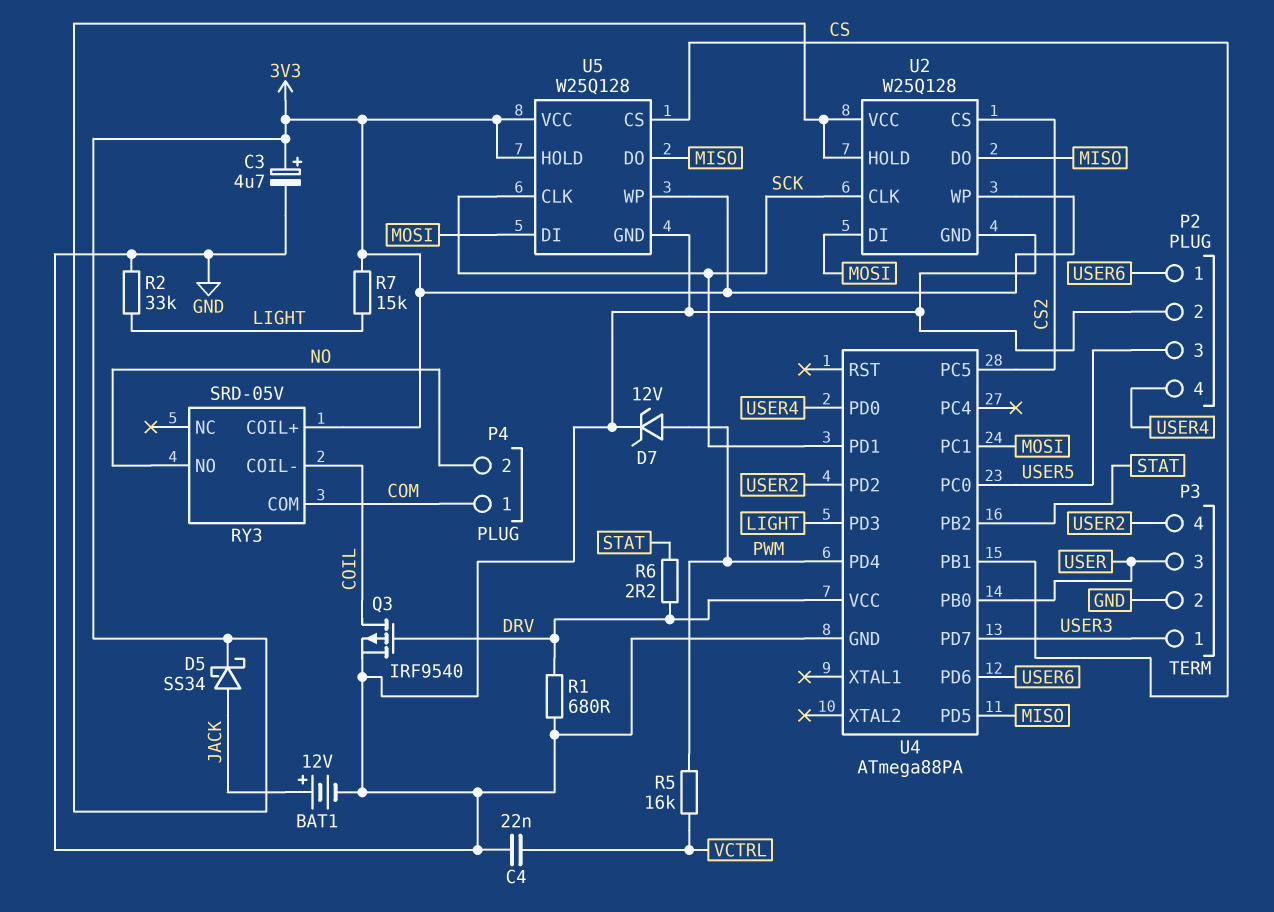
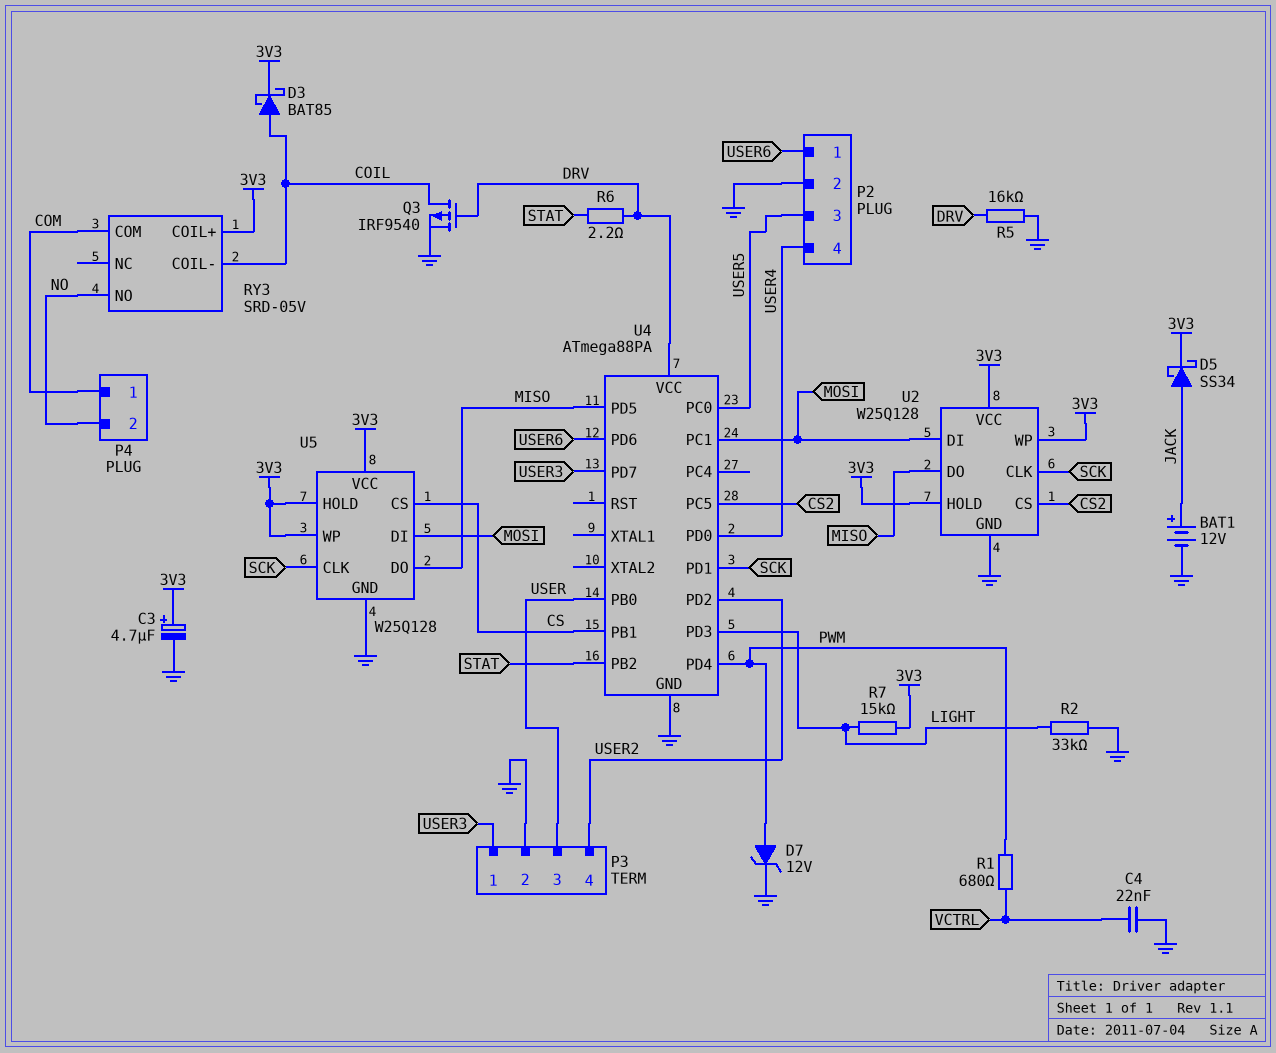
D3: none -> schottky BAT85 (A COIL, K 3V3)
R1: 680 (DRV, GND) -> 680 (PWM, VCTRL)
R5: 16k (PWM, VCTRL) -> 16k (DRV, GND)

